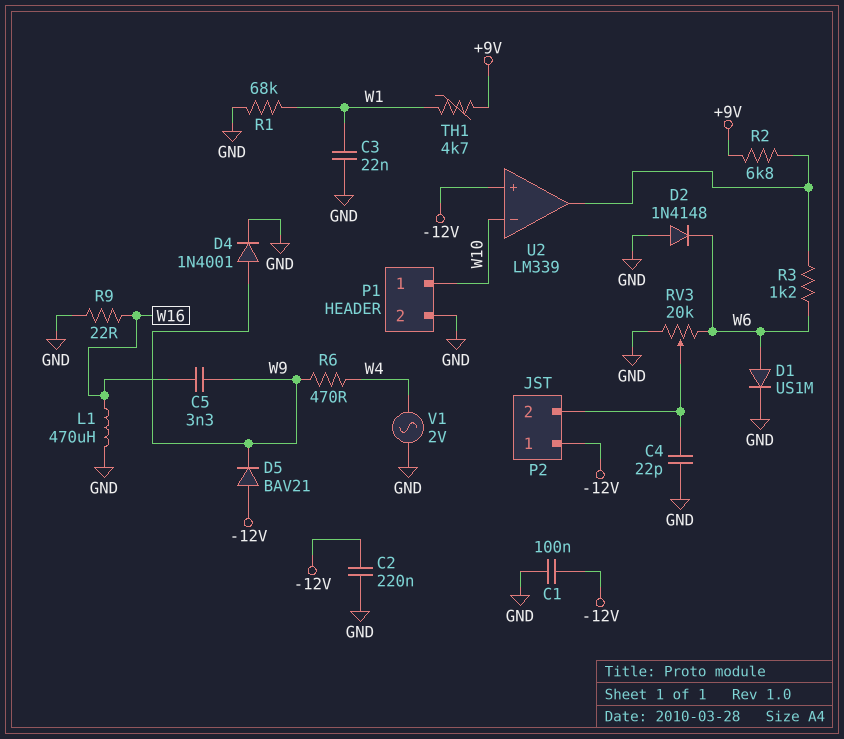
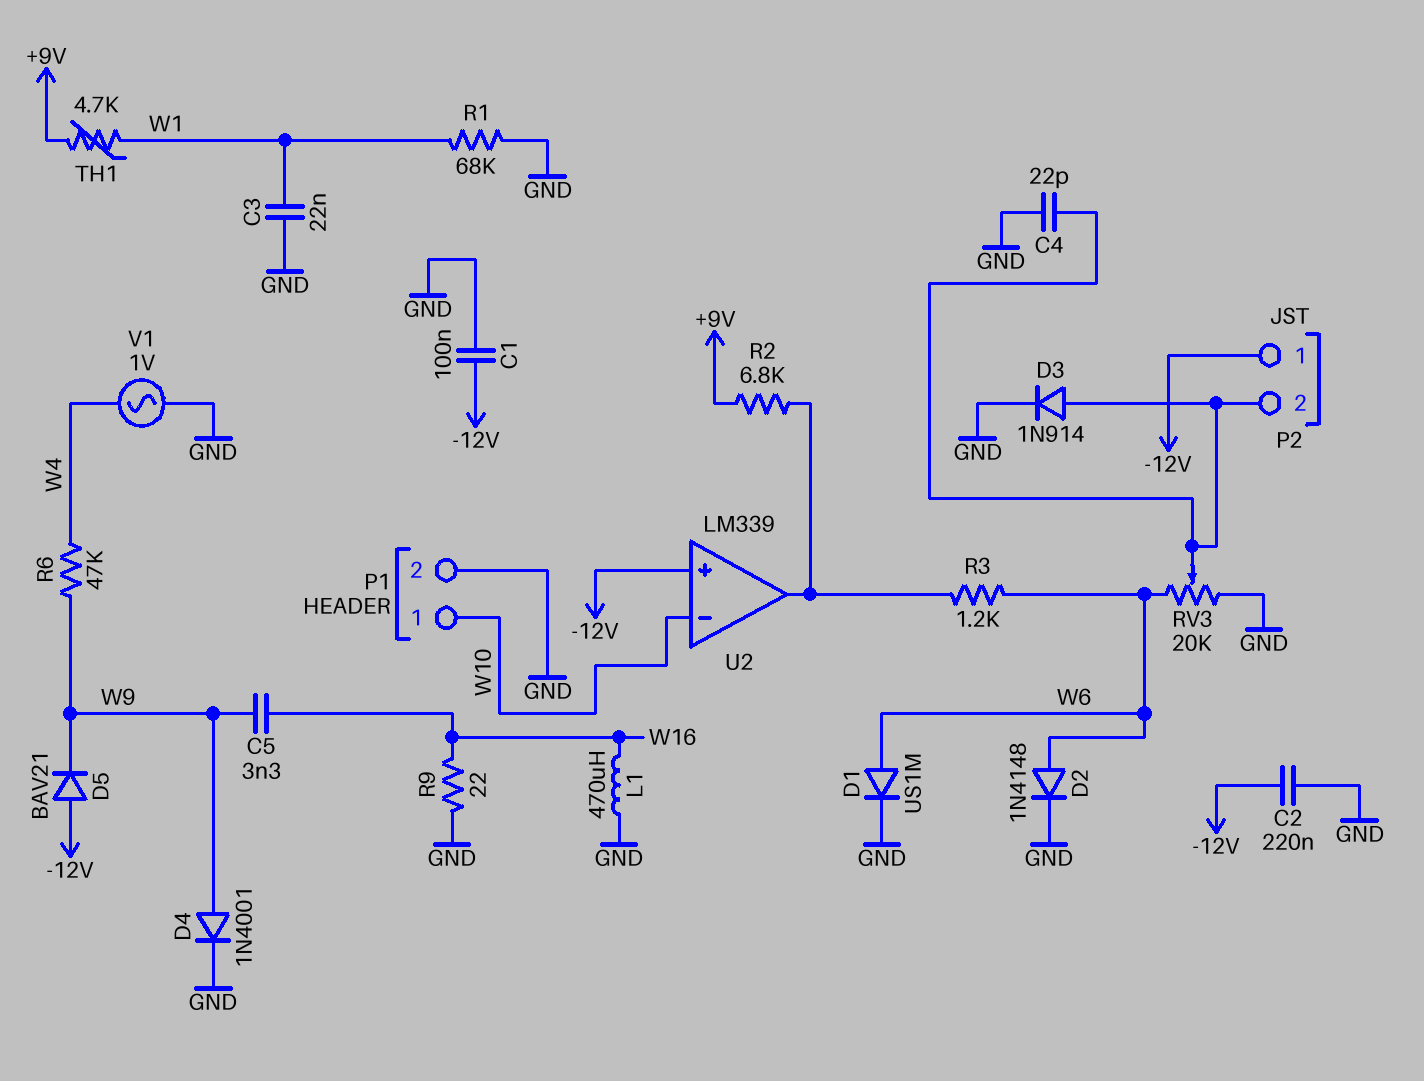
D2: diode 1N4148 (A GND, K W6) -> diode 1N4148 (A W6, K GND)
D3: none -> diode 1N914 (A P2/2, K GND)
R6: 470 (W4, W9) -> 47k (W4, W9)
V1: AC 2V (GND, W4) -> AC 1V (GND, W4)

